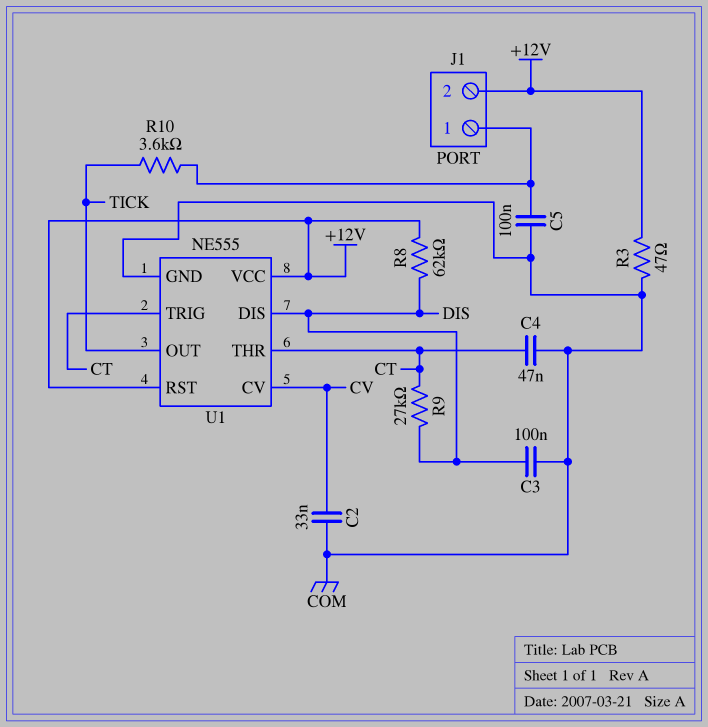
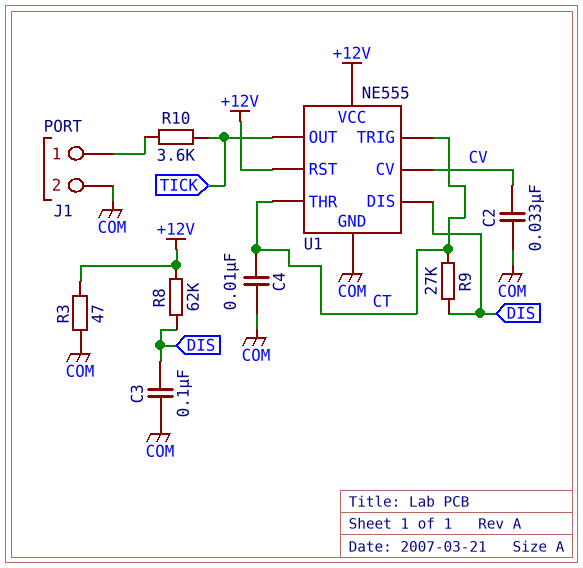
C4: 47nF (COM, CT) -> 10nF (COM, CT)
C5: 100nF (COM, J1/1) -> none
J1 pin 2: +12V -> COM

